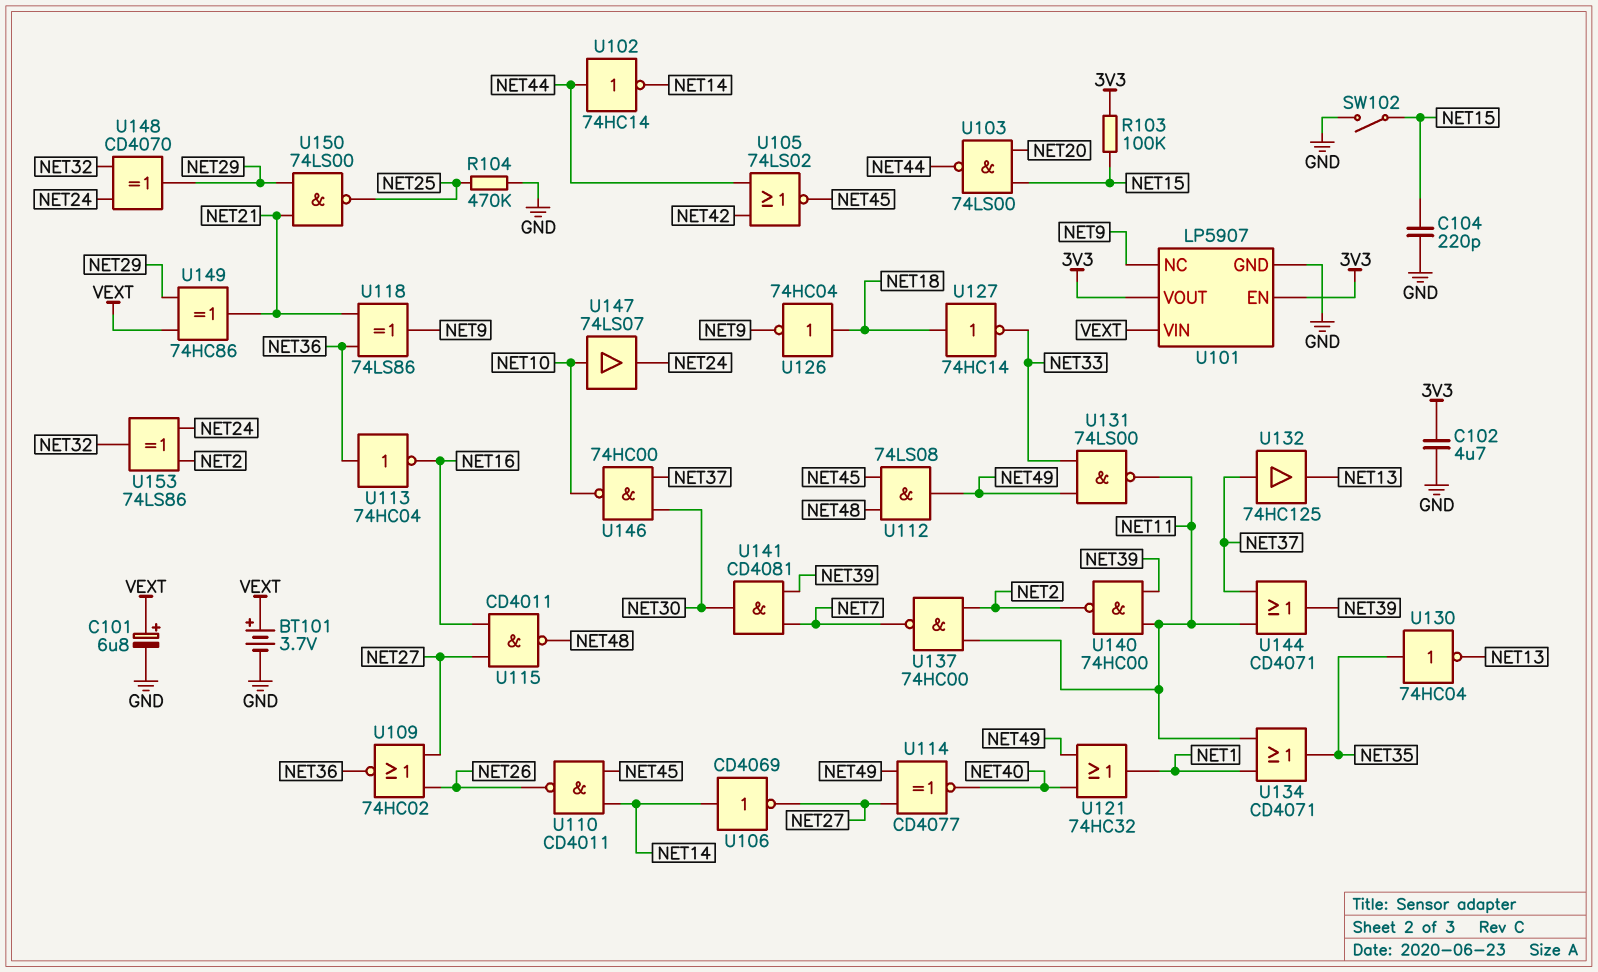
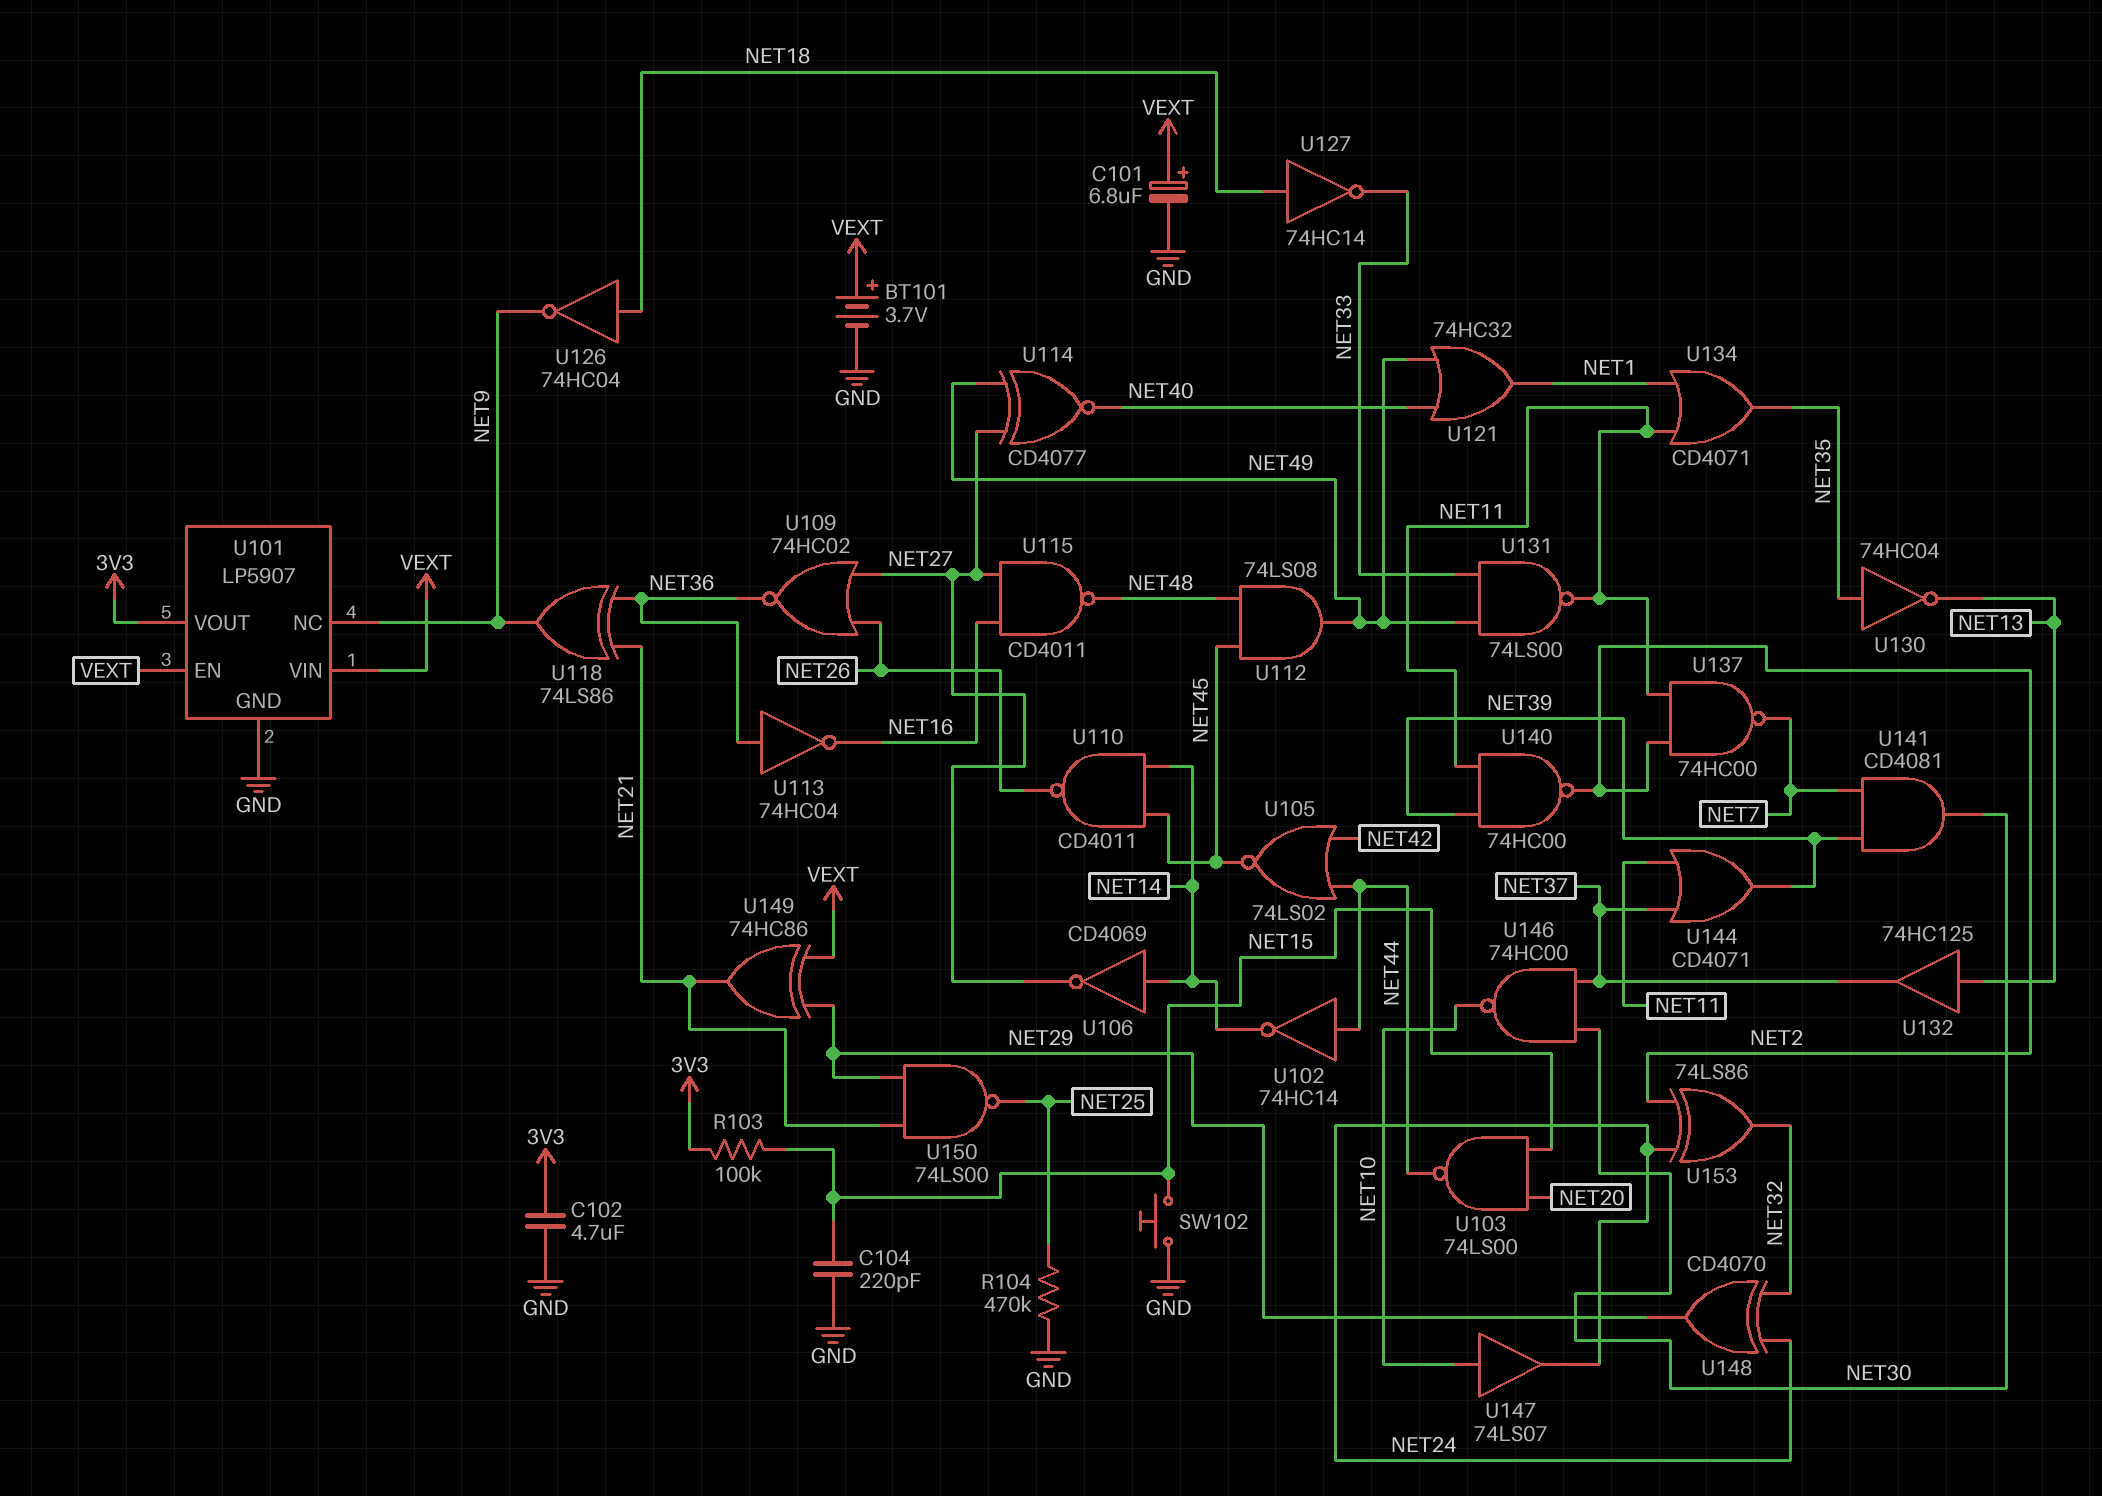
SW102: switch (GND, NET15) -> button (GND, NET15)
U101 pin EN: 3V3 -> VEXT
U132: buffer 74HC125 (in NET37, out NET13) -> buffer 74HC125 (in NET13, out NET37)

